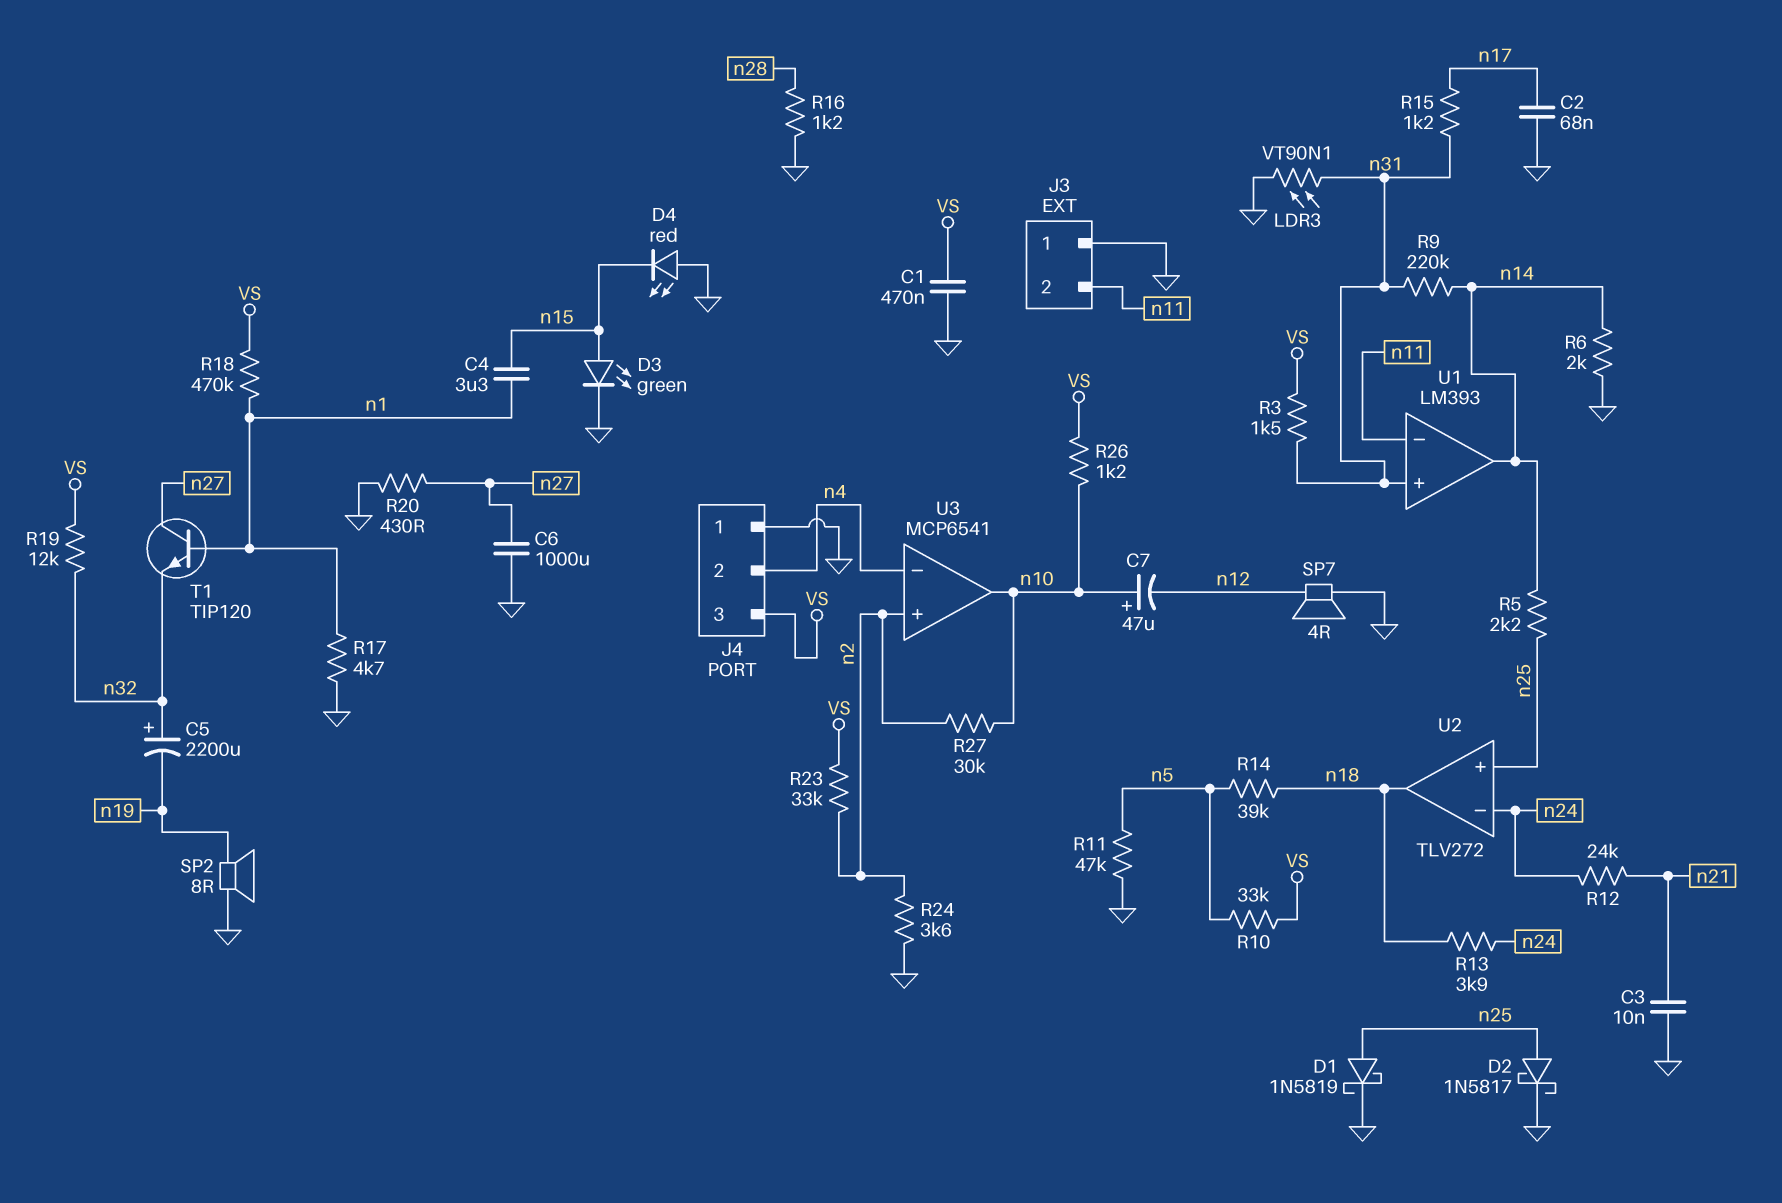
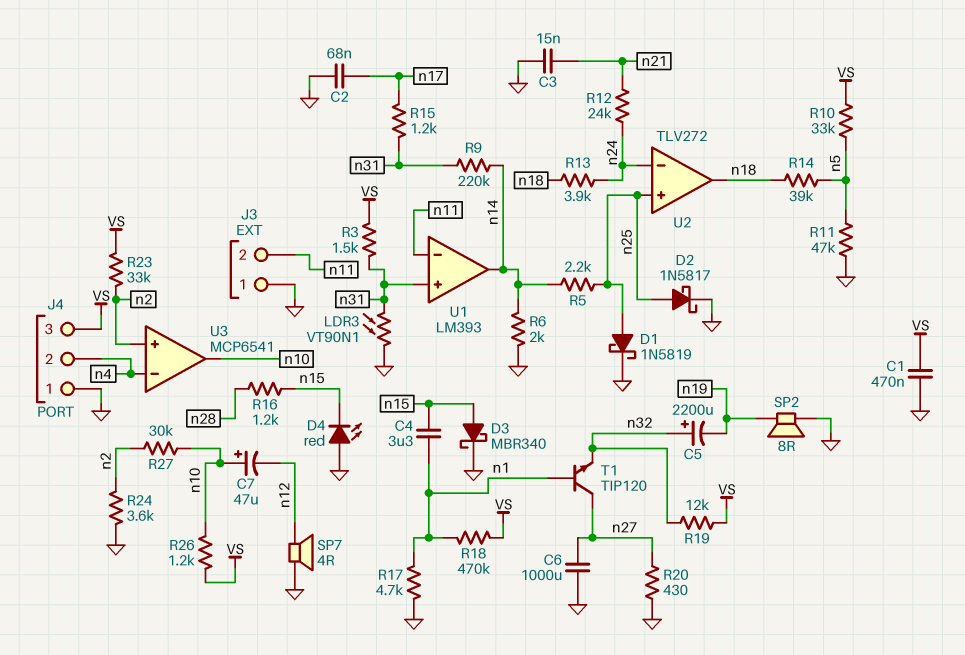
C3: 10nF (GND, n21) -> 15nF (GND, n21)
D3: LED green (A n15, K GND) -> schottky MBR340 (A n15, K GND)
R16: 1.2k (GND, n28) -> 1.2k (n15, n28)

